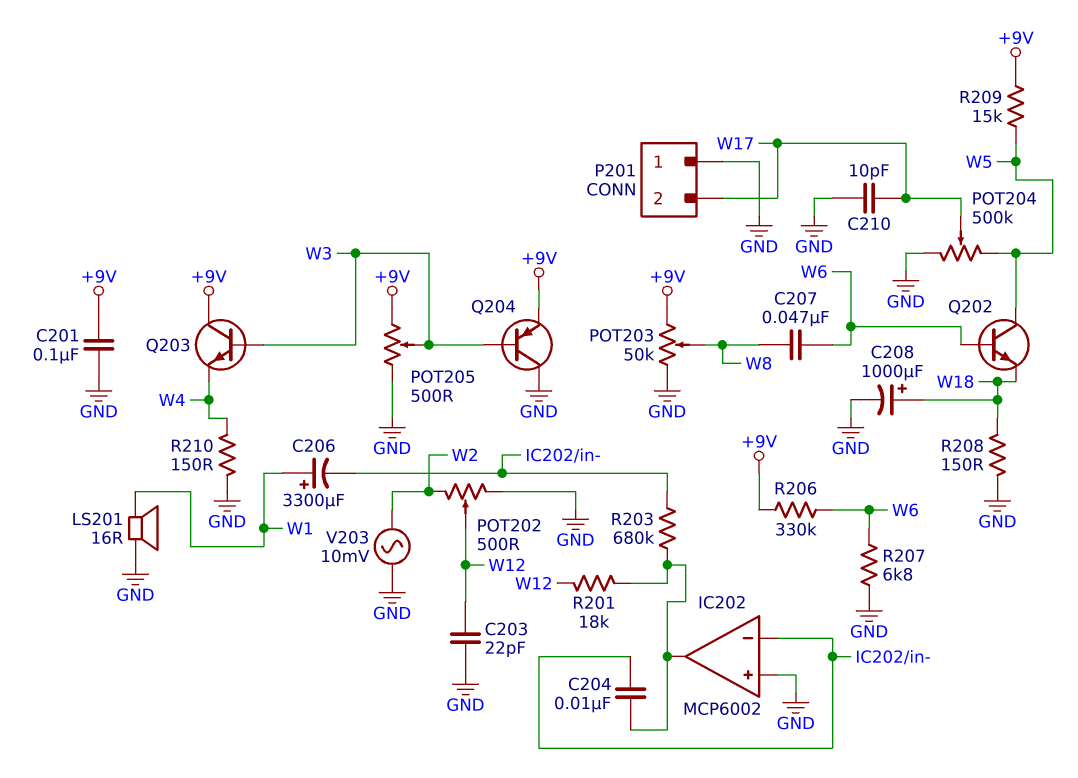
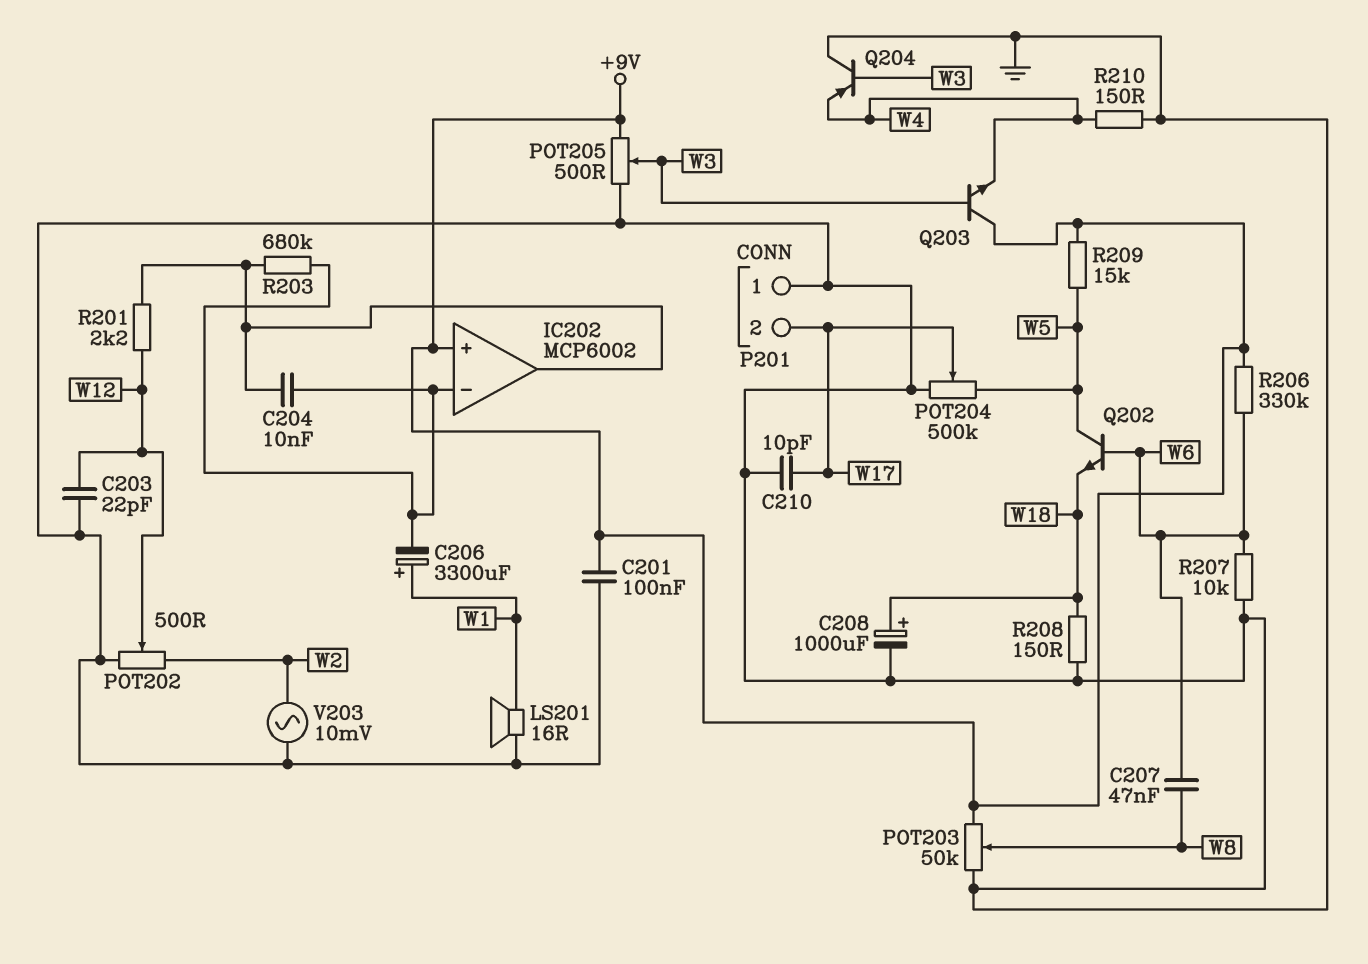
IC202 pin in+: GND -> +9V
Q204: PNP (B W3, C GND, E +9V) -> PNP (B W3, C GND, E W4)
R201: 18k (IC202/out, W12) -> 2.2k (IC202/out, W12)
R207: 6.8k (GND, W6) -> 10k (GND, W6)

